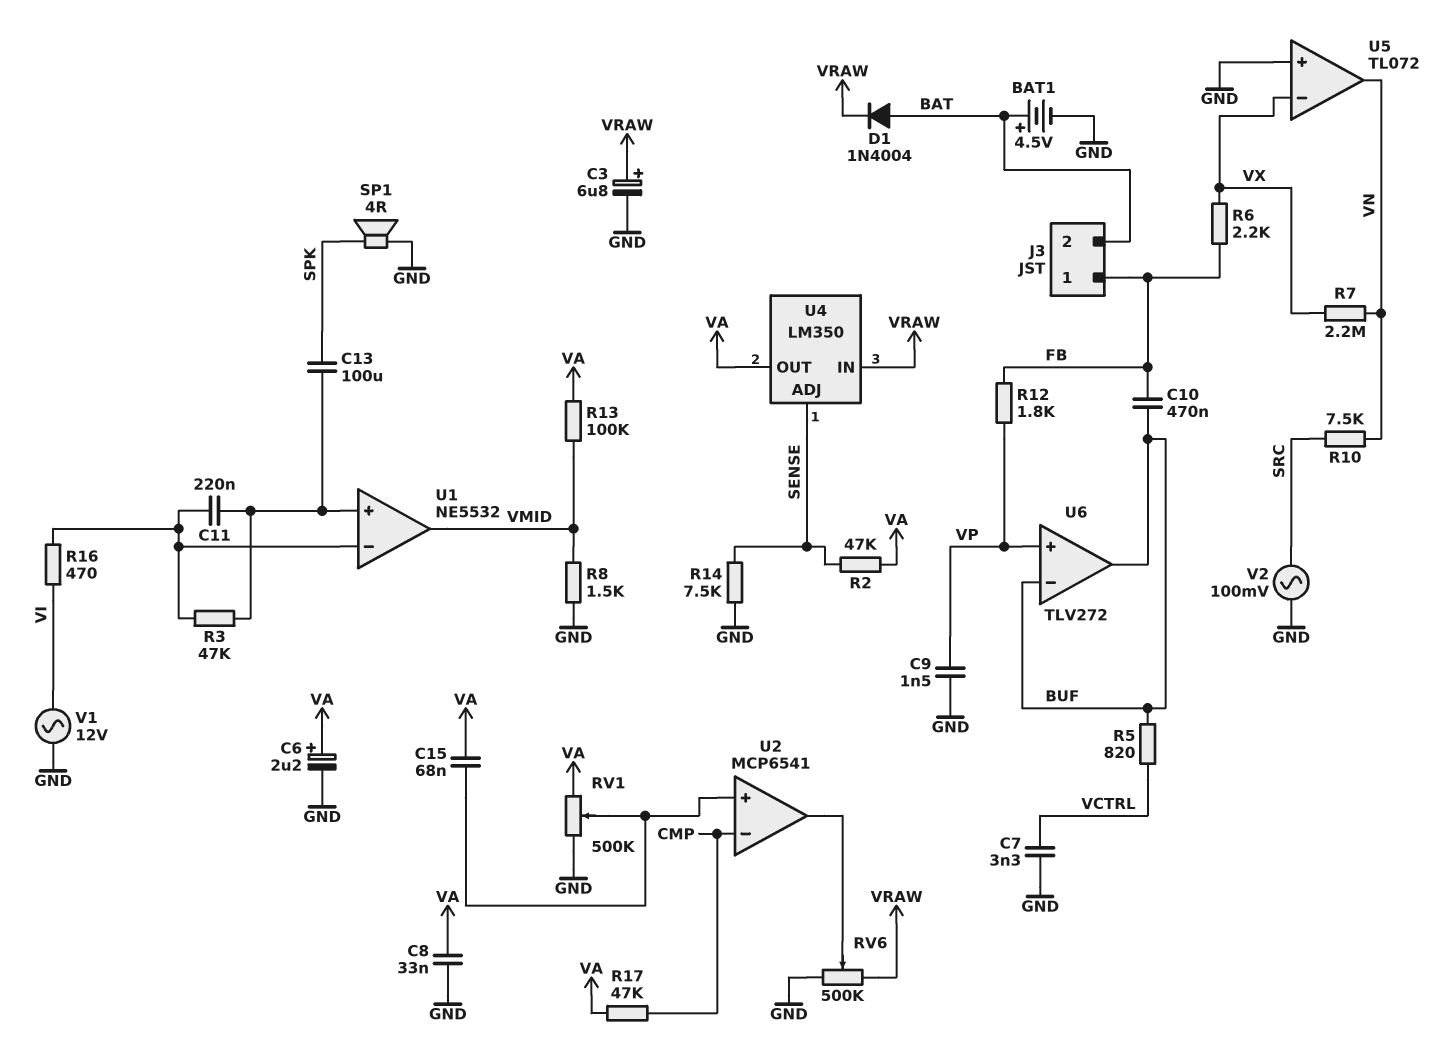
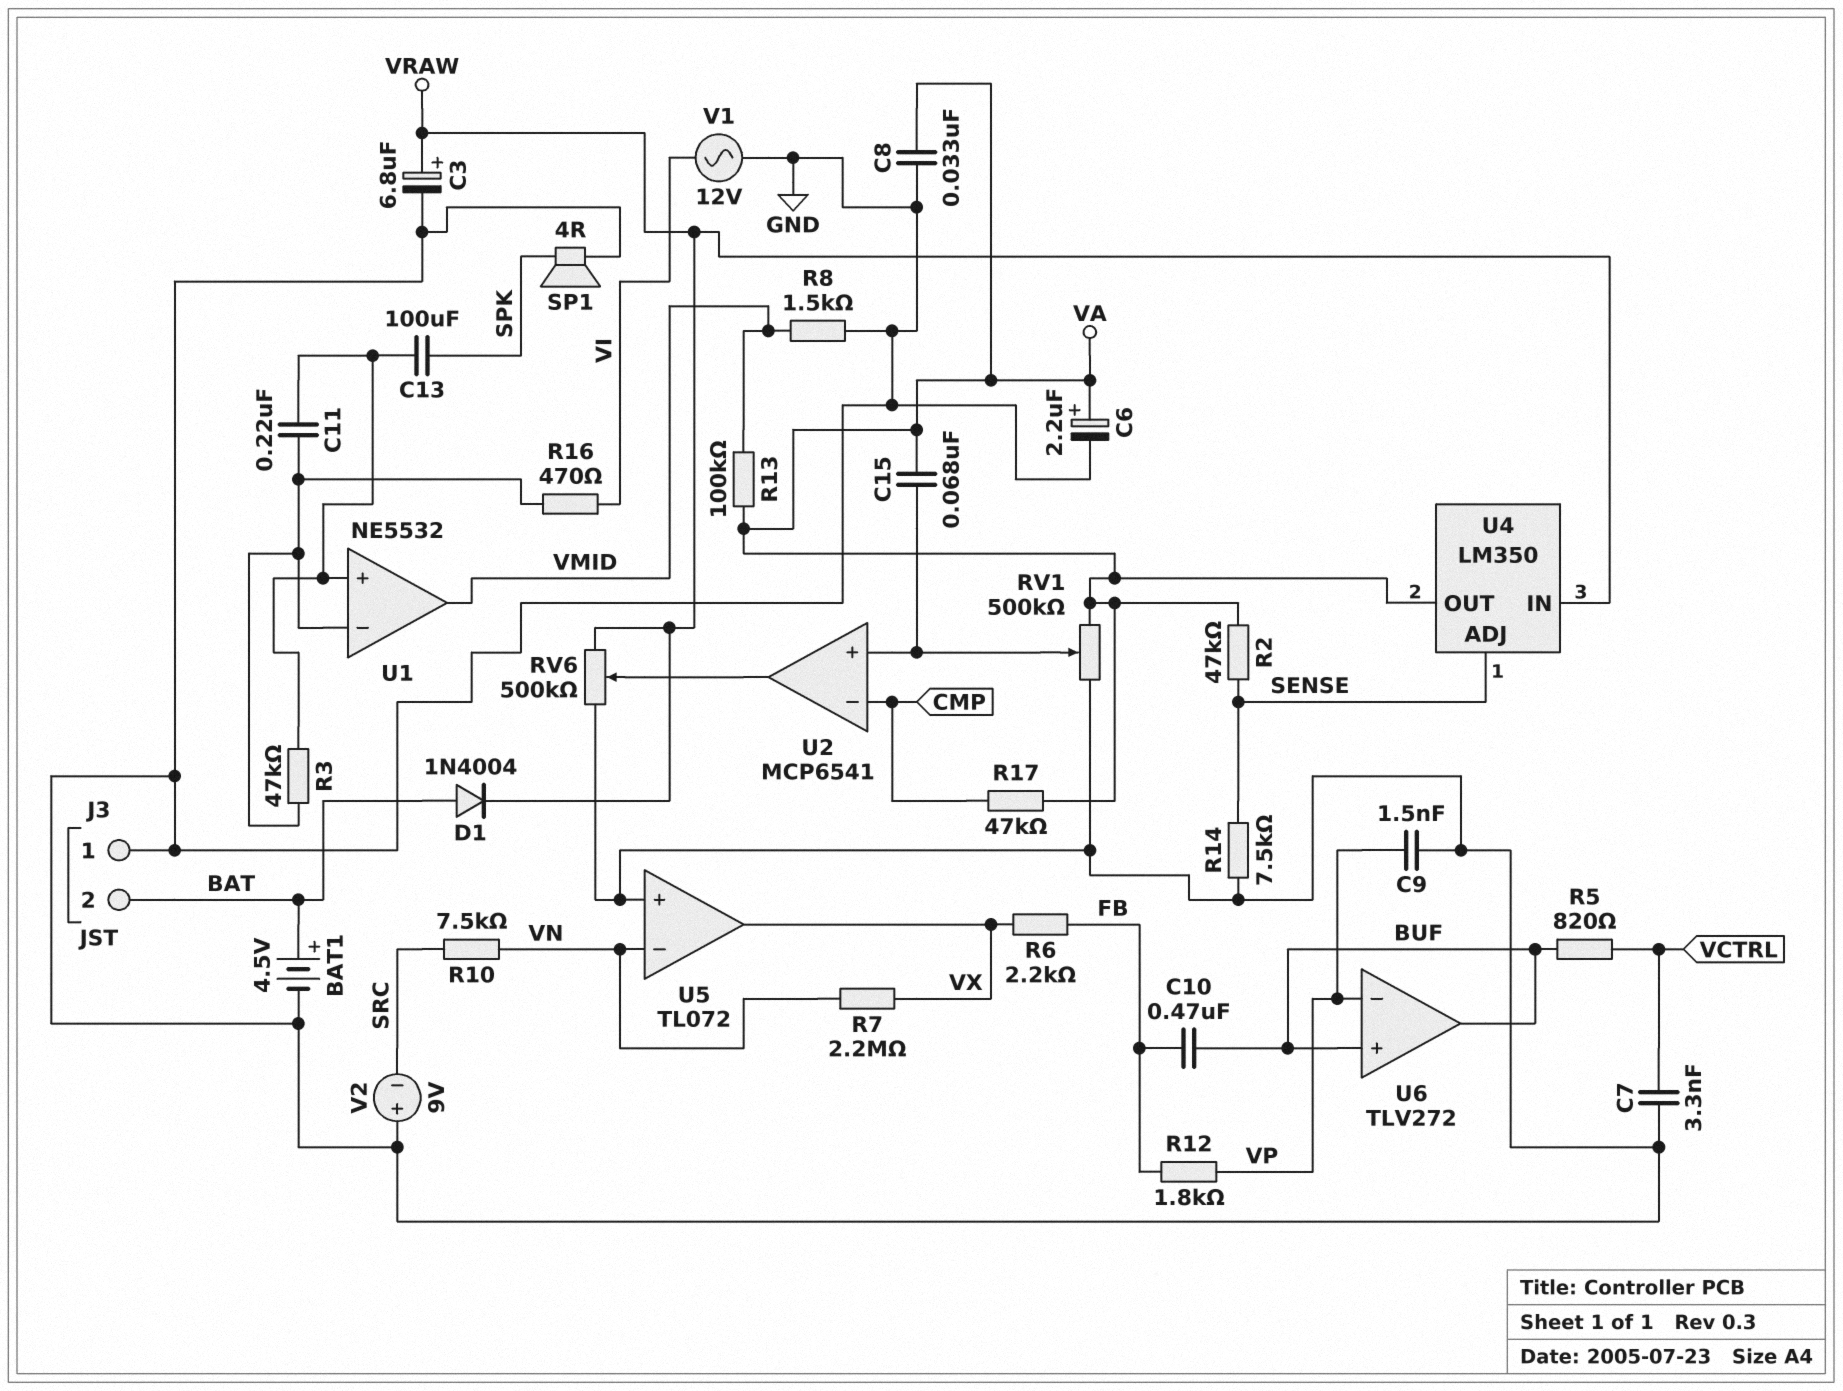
J3 pin 1: FB -> GND
U5 pin in-: VX -> VN
U5 pin out: VN -> VX
U6 pin in+: VP -> BUF
U6 pin in-: BUF -> VP
V2: AC 100mV (GND, SRC) -> 9V (plus GND, minus SRC)

